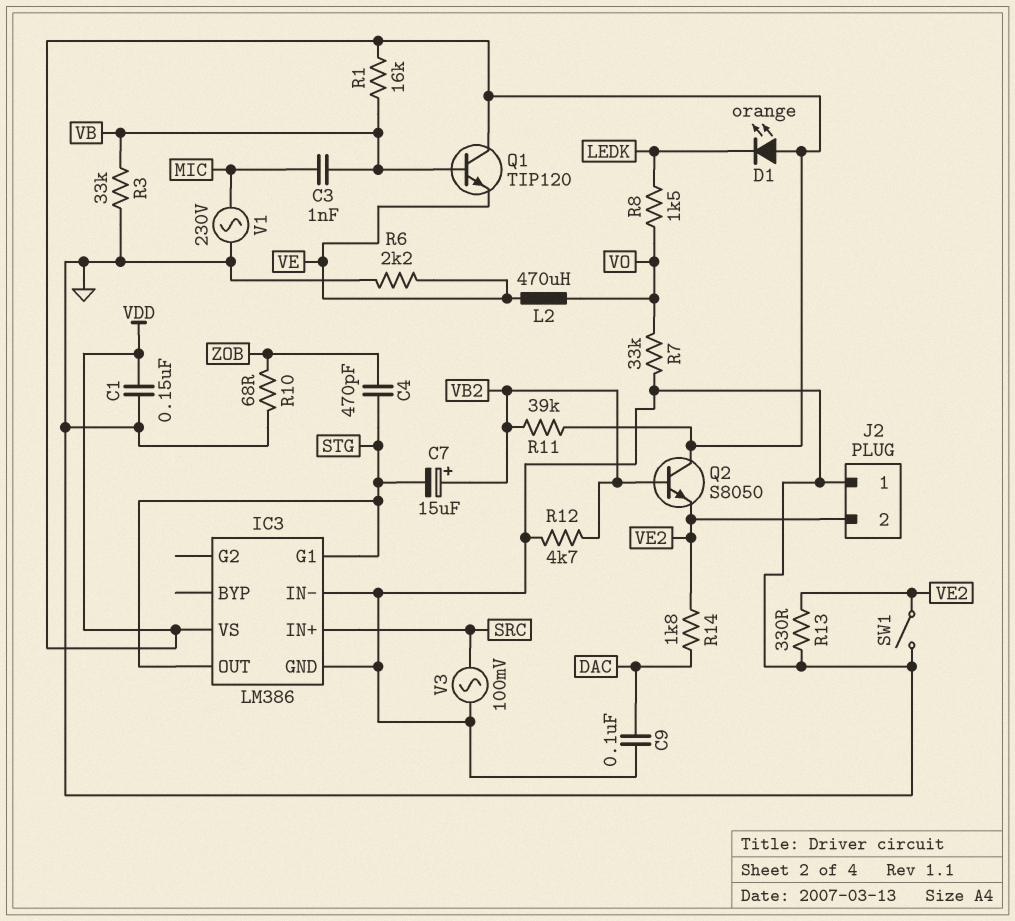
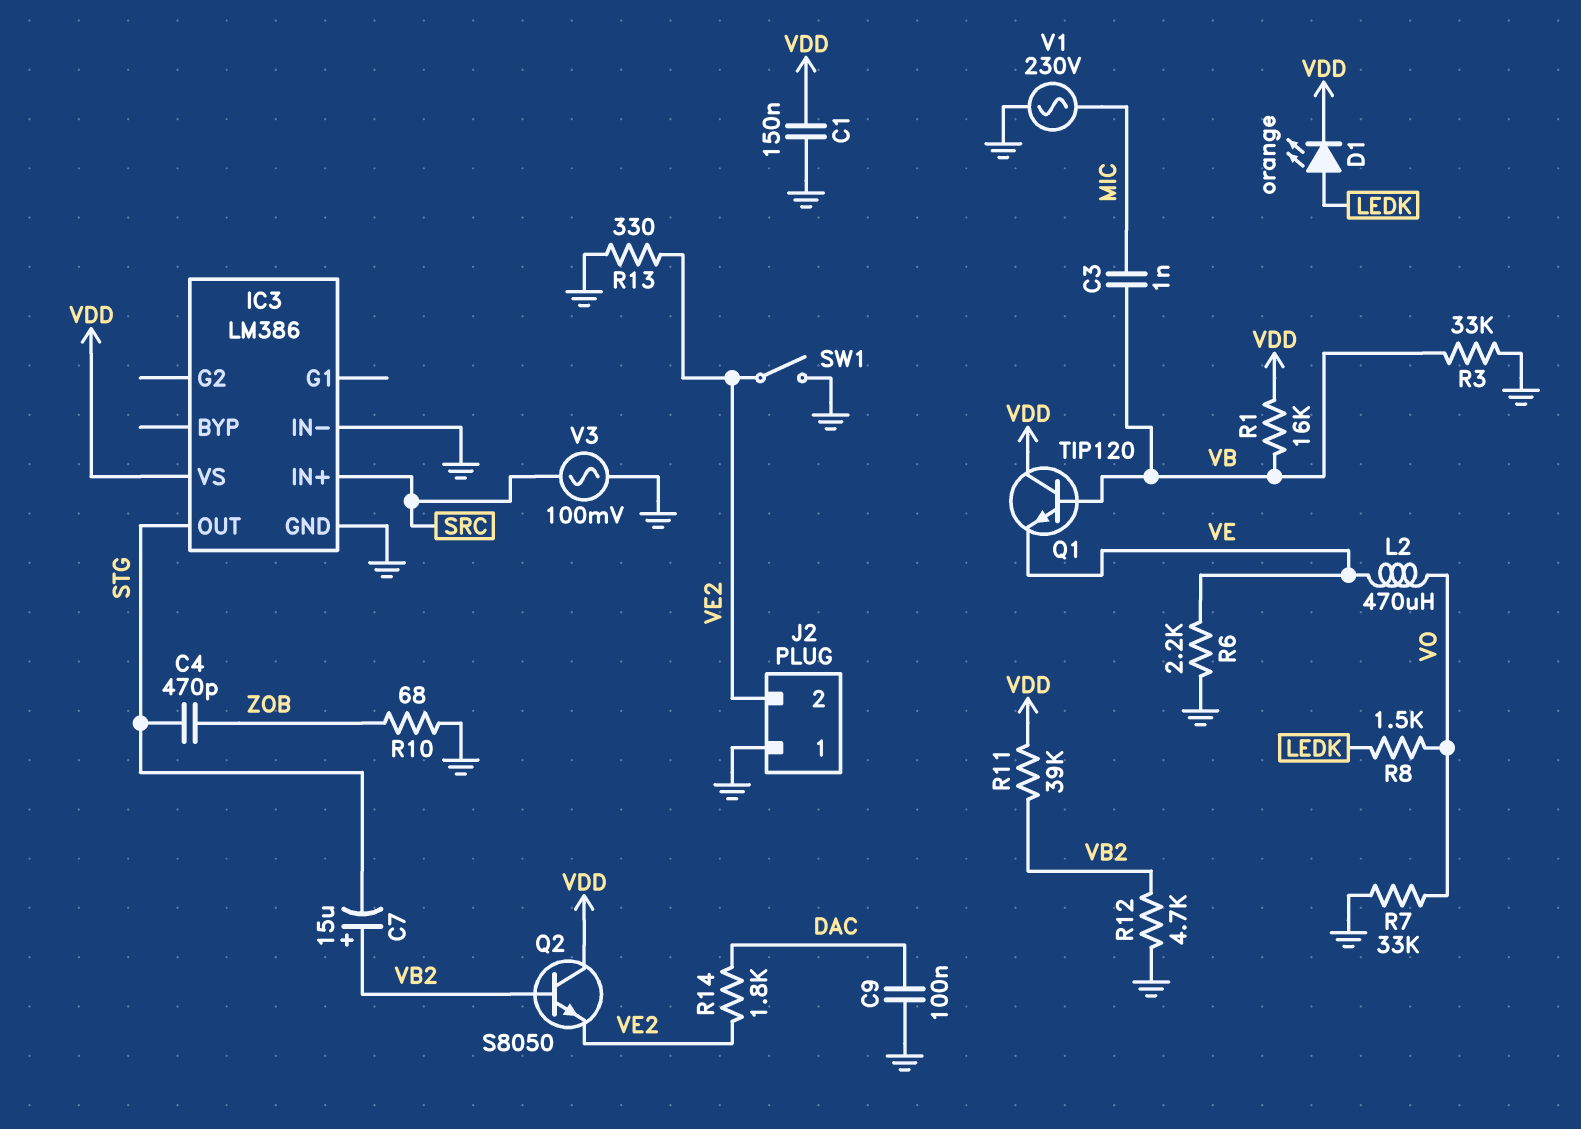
D1: LED orange (A VDD, K LEDK) -> LED orange (A LEDK, K VDD)
IC3 pin G1: STG -> none

